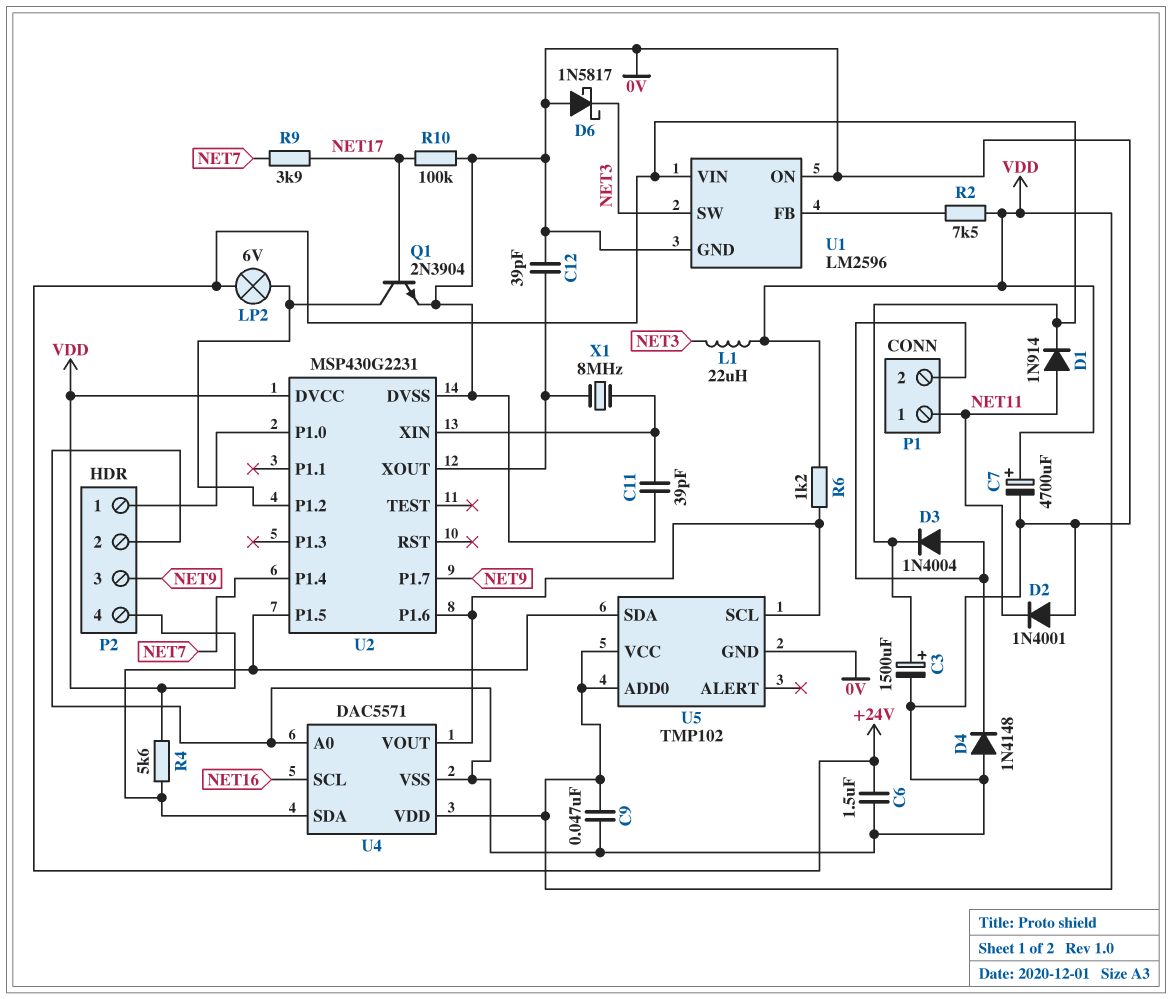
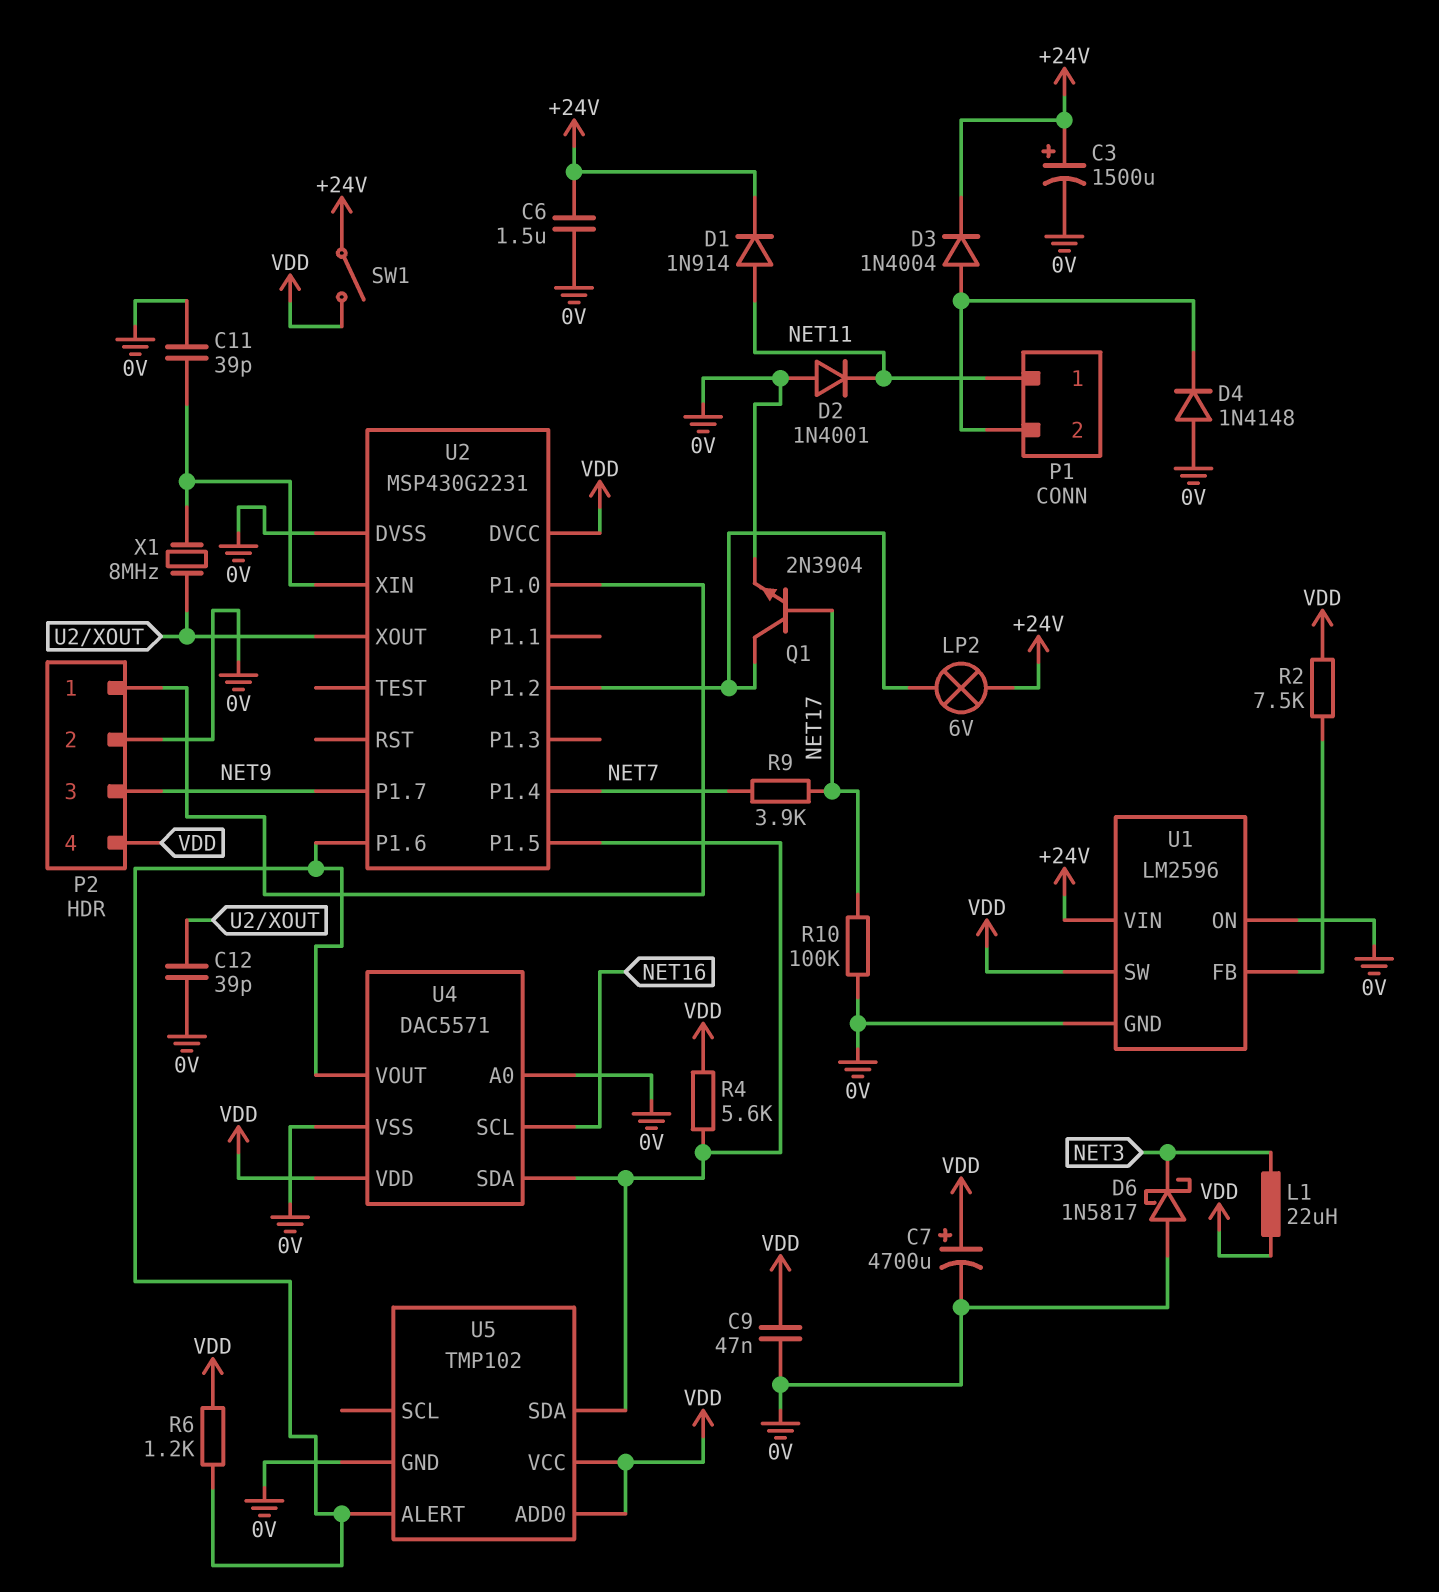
SW1: none -> switch (+24V, VDD)
U1 pin SW: NET3 -> VDD
U5 pin ALERT: none -> U2/P1.6
U5 pin SCL: U2/P1.6 -> none

